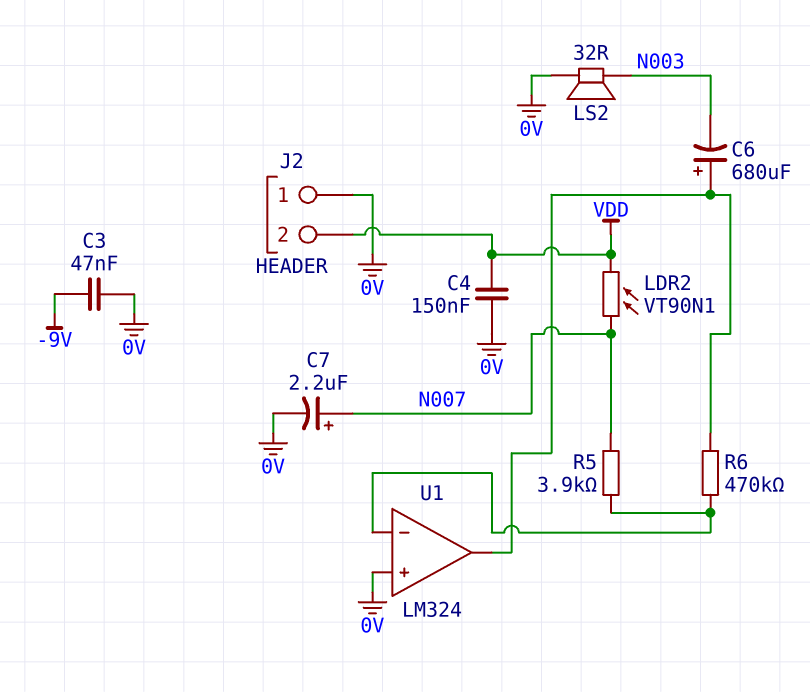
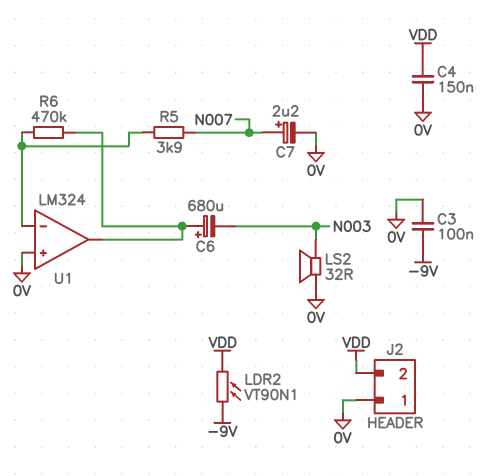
C3: 47nF (-9V, 0V) -> 100nF (-9V, 0V)
LDR2: VT90N1 (N007, VDD) -> VT90N1 (-9V, VDD)

